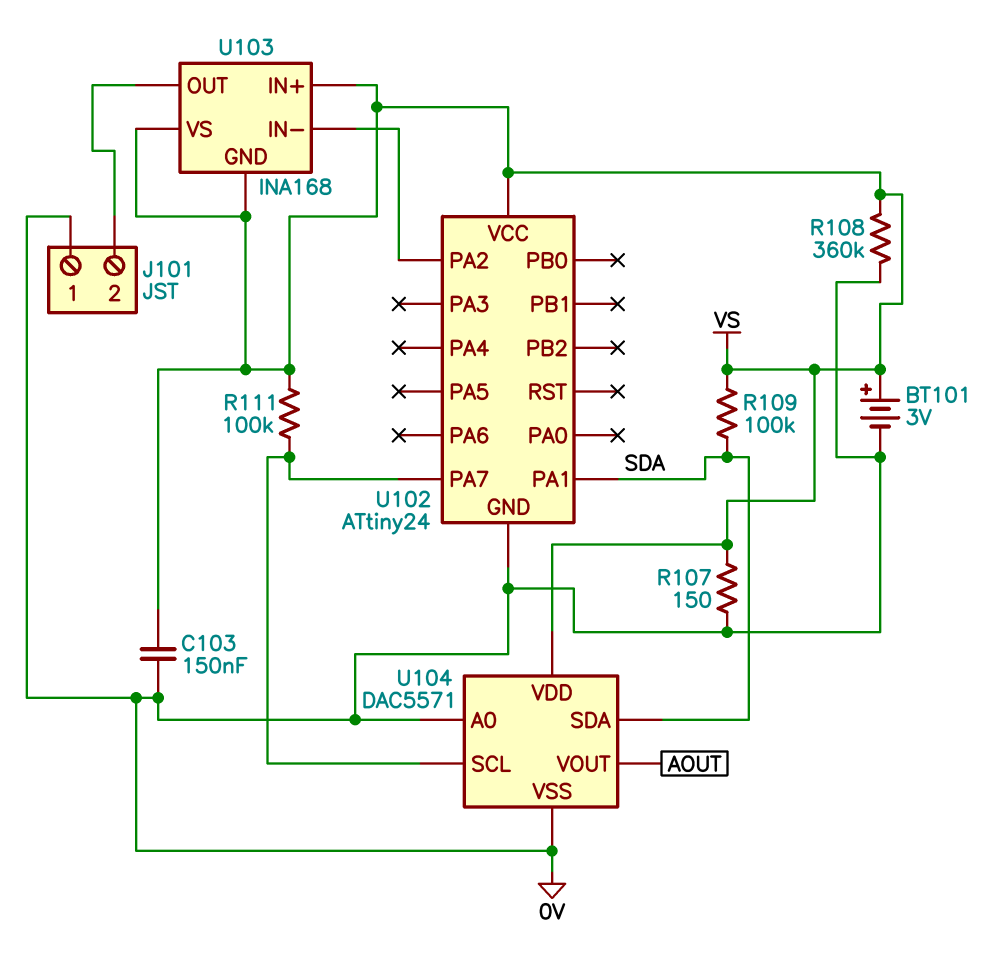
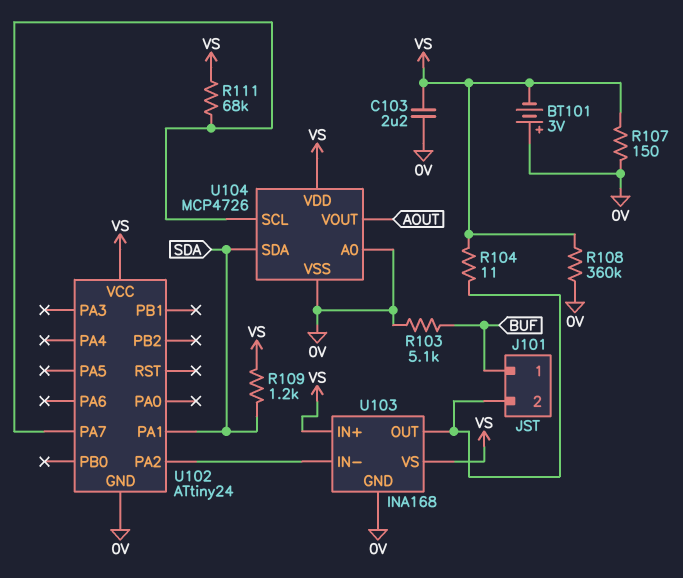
BT101: 3V (plus VS, minus 0V) -> 3V (plus 0V, minus VS)
C103: 150nF (0V, VS) -> 2.2uF (0V, VS)
J101 pin 1: 0V -> BUF
R103: none -> 5.1k (0V, BUF)
R104: none -> 11 (J101/2, VS)
R109: 100k (SDA, VS) -> 1.2k (SDA, VS)
R111: 100k (U102/PA7, VS) -> 68k (U102/PA7, VS)
U103 pin GND: VS -> 0V
U104: DAC5571 -> MCP4726

